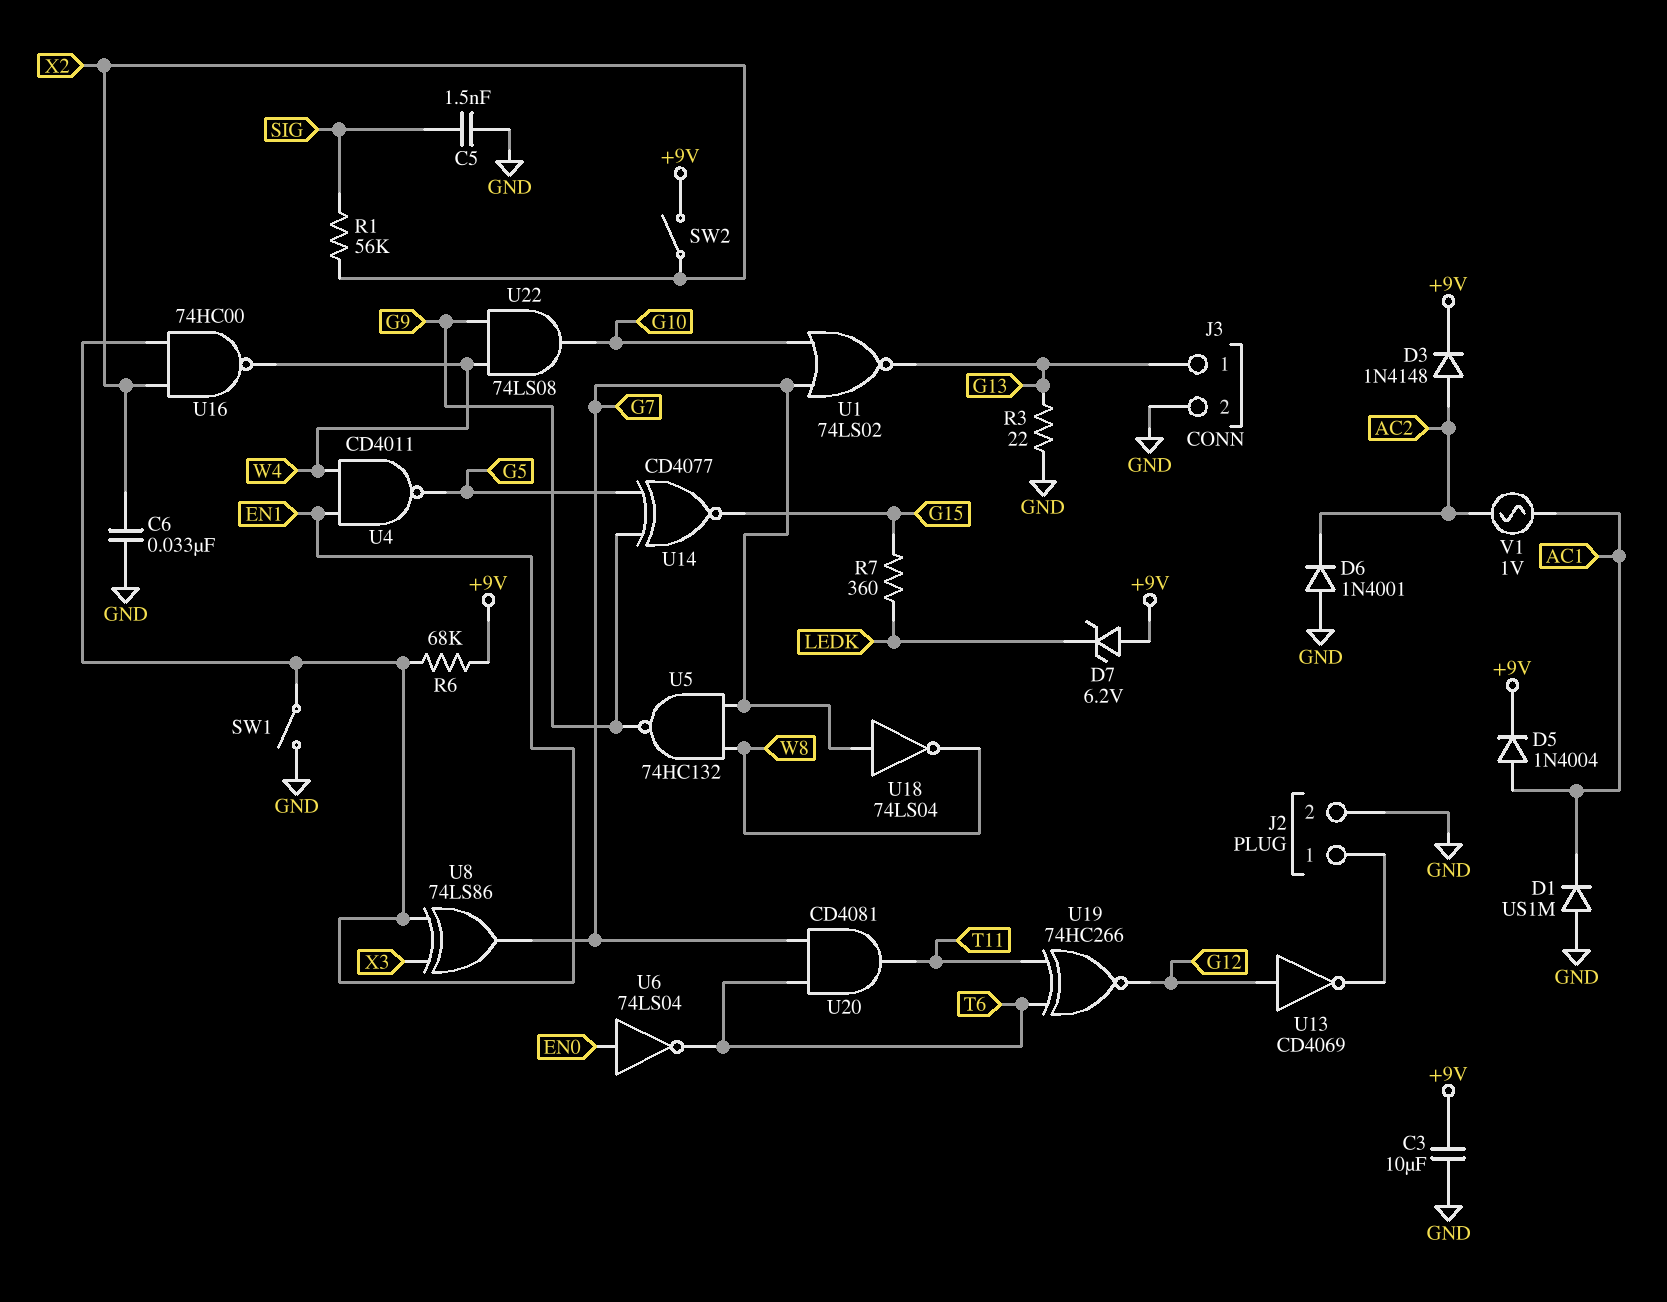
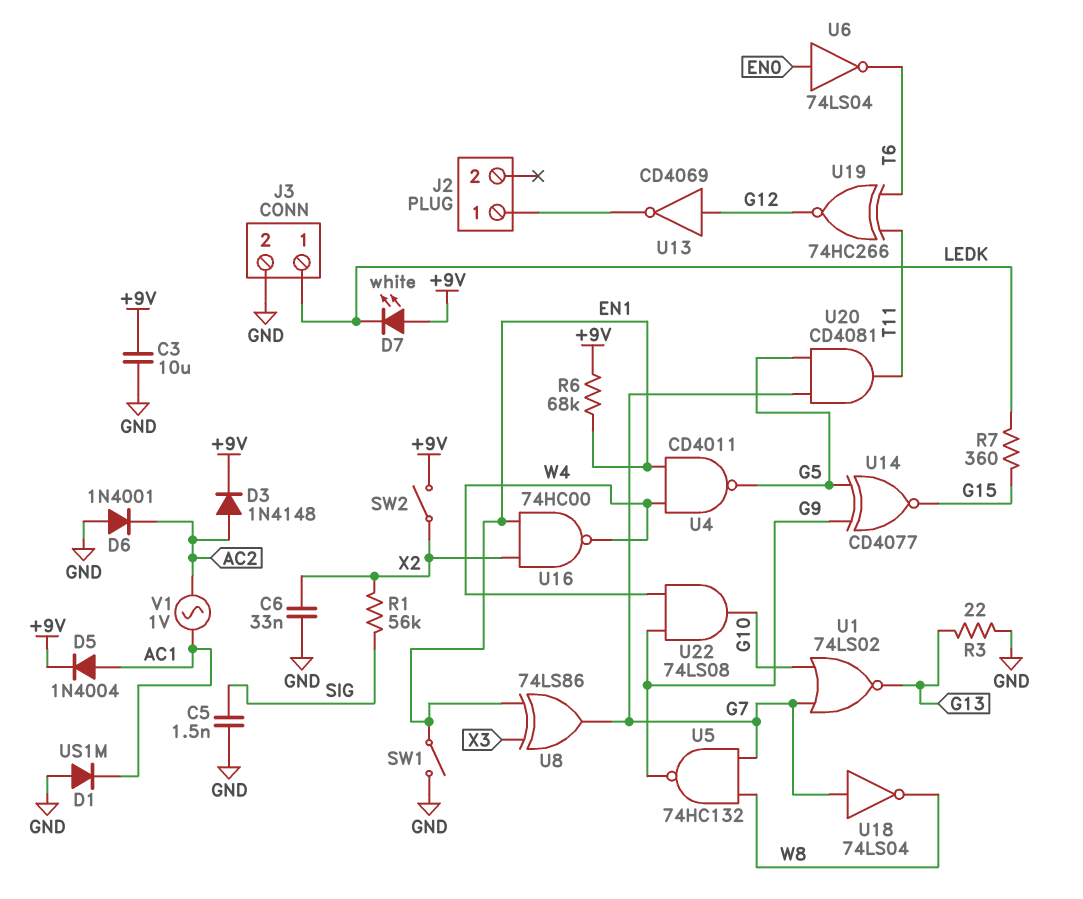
D7: zener 6.2V (A +9V, K LEDK) -> LED white (A +9V, K LEDK)
J2 pin 2: GND -> none
J3 pin 1: G13 -> LEDK
U20: AND CD4081 (in G7, in T6, out T11) -> AND CD4081 (in G5, in G7, out T11)

